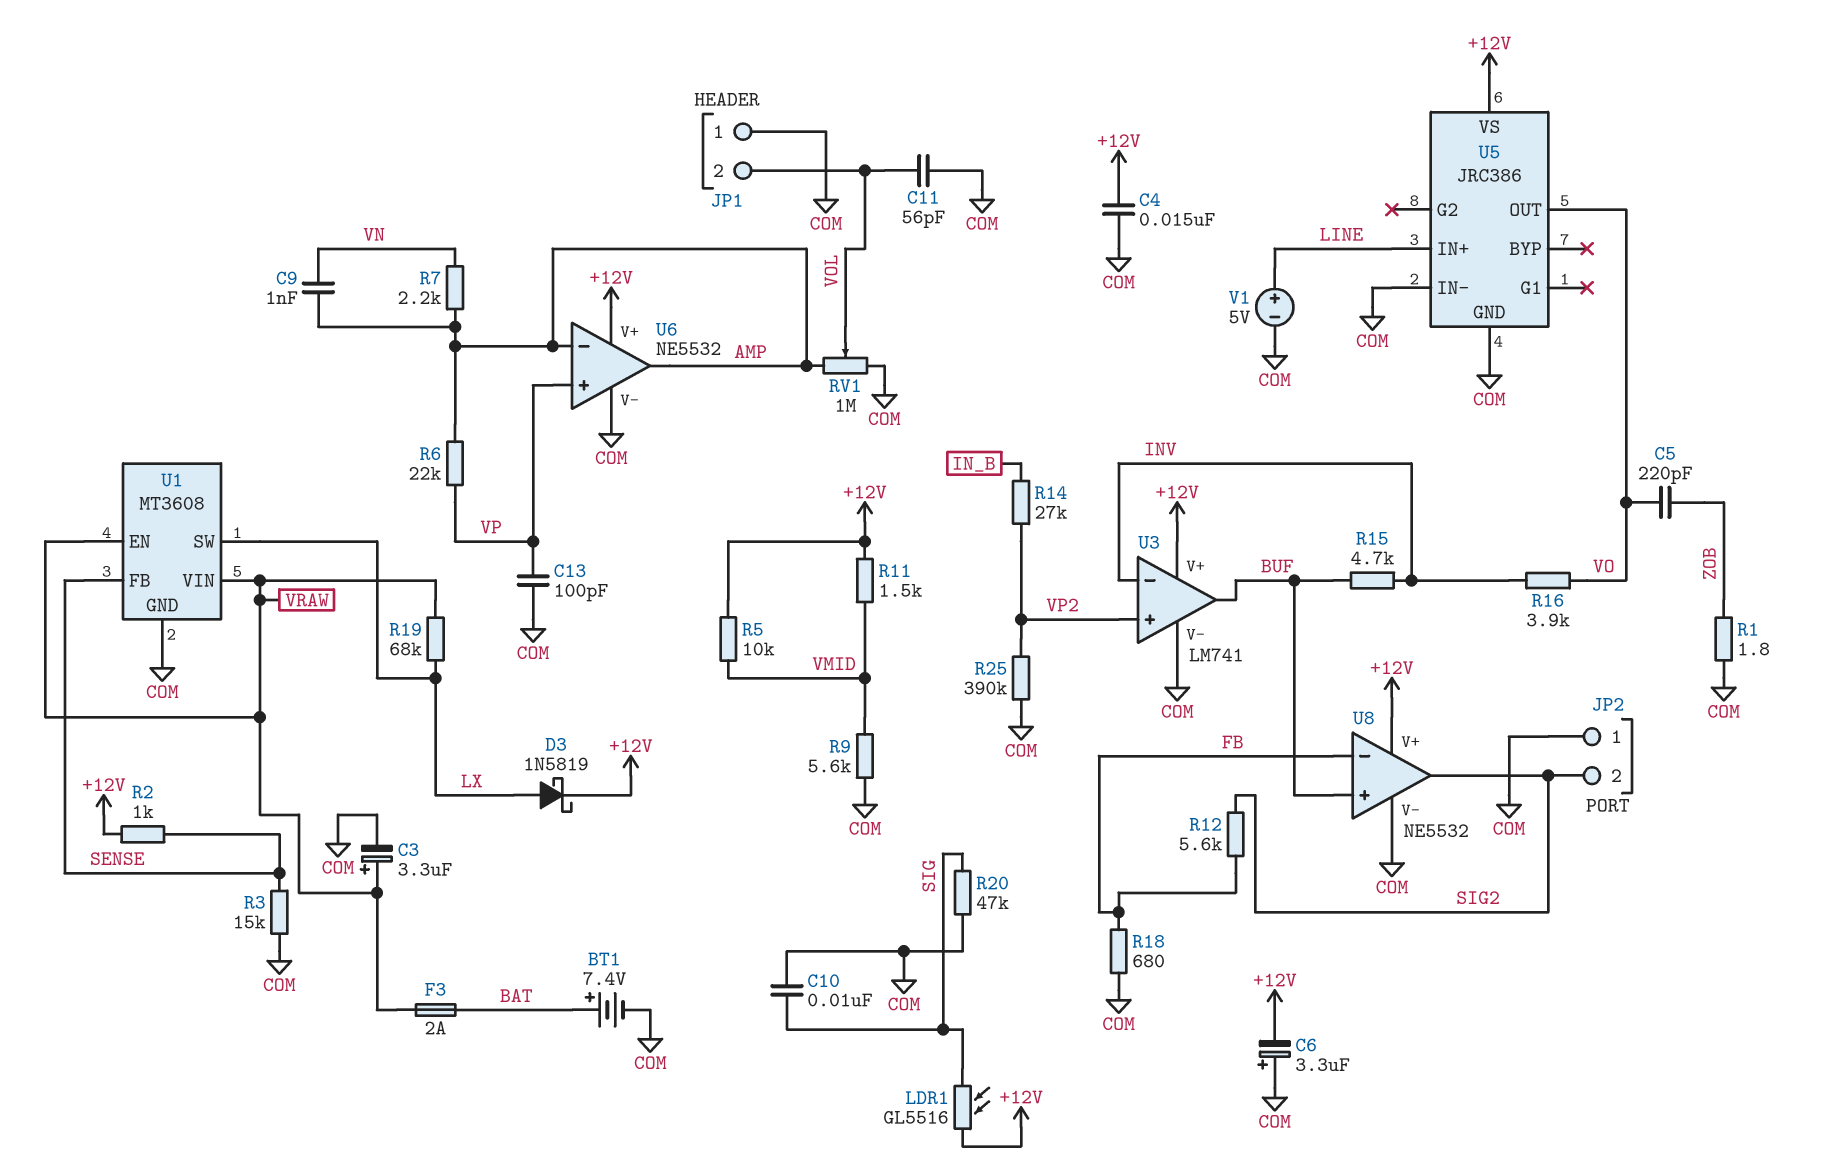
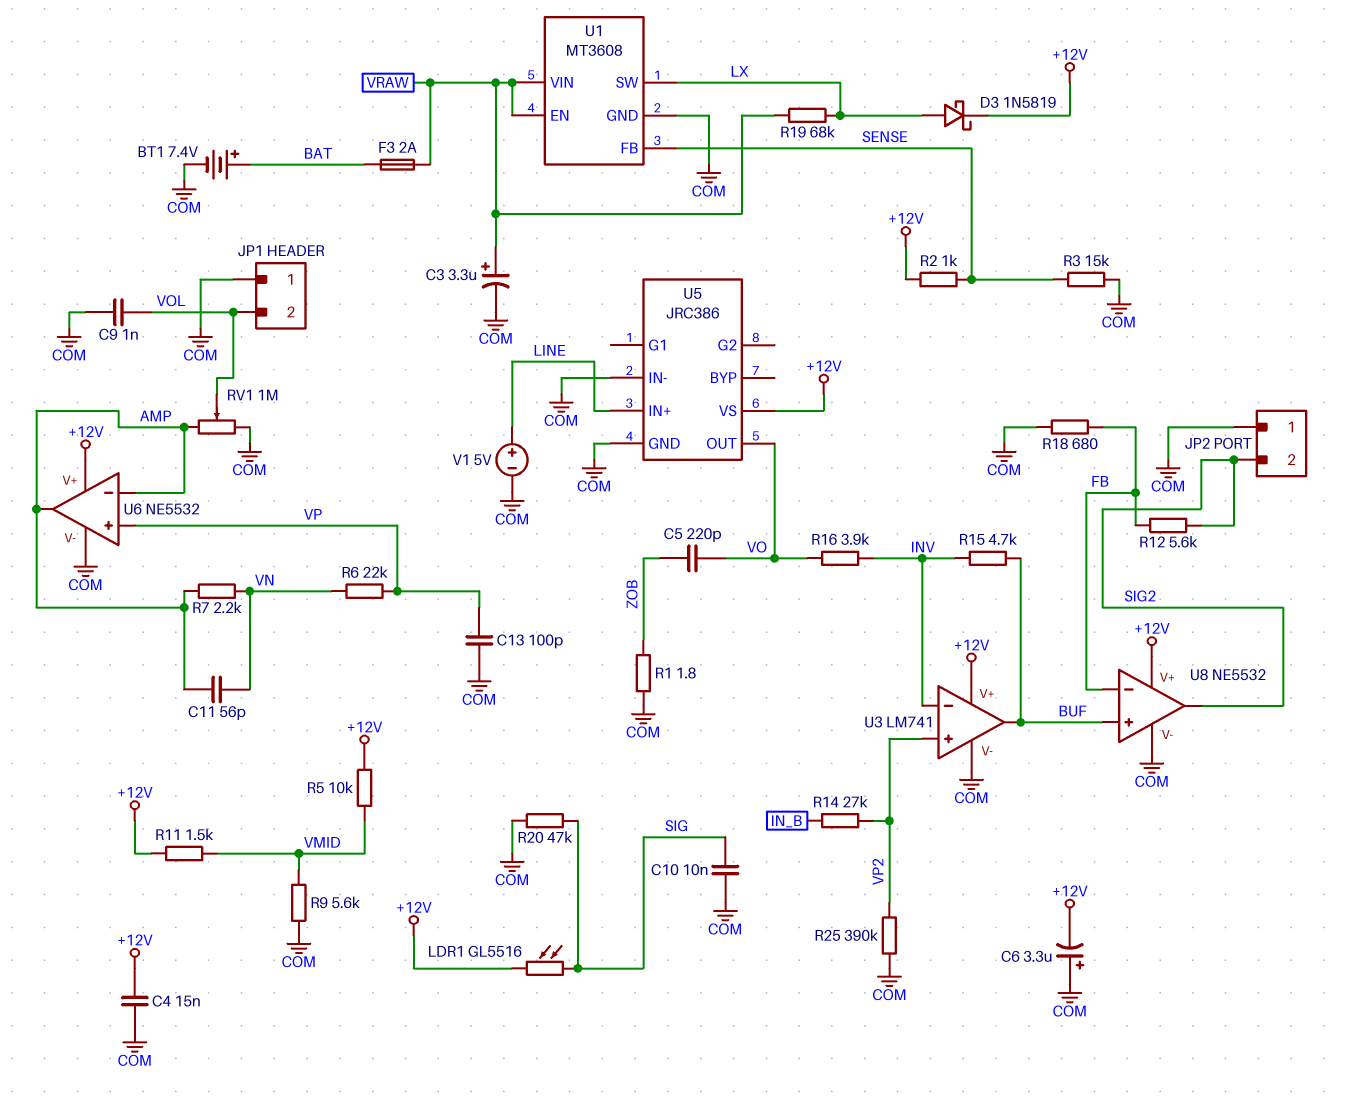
C9: 1nF (AMP, VN) -> 1nF (COM, VOL)
C11: 56pF (COM, VOL) -> 56pF (AMP, VN)
R6: 22k (AMP, VP) -> 22k (VN, VP)

